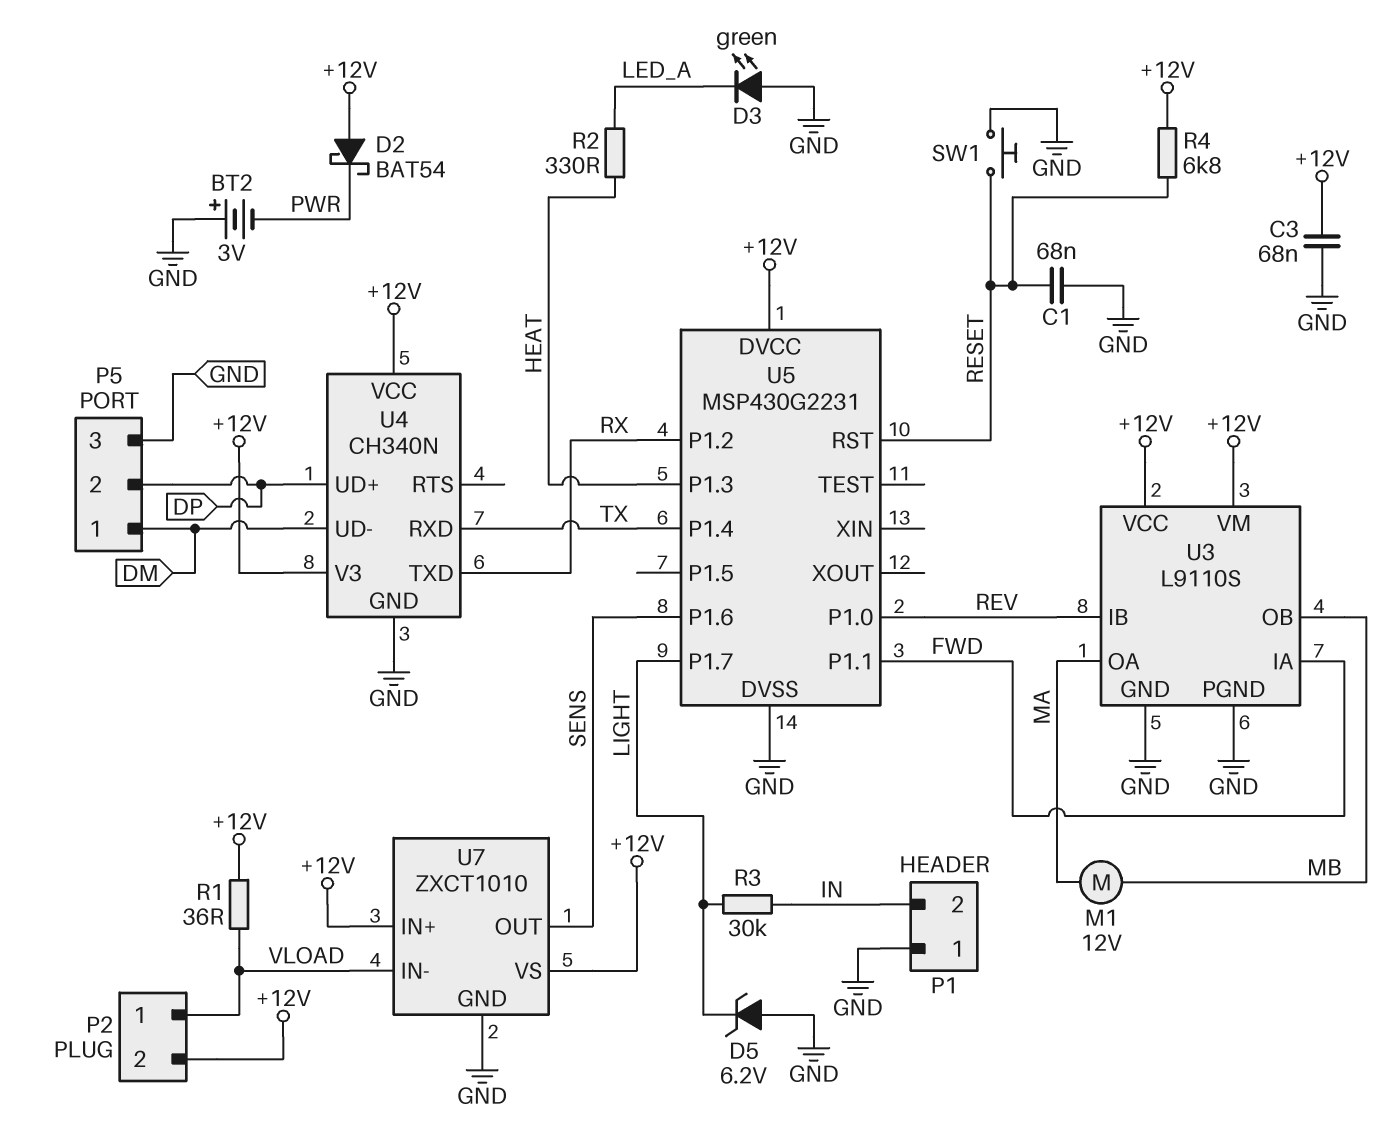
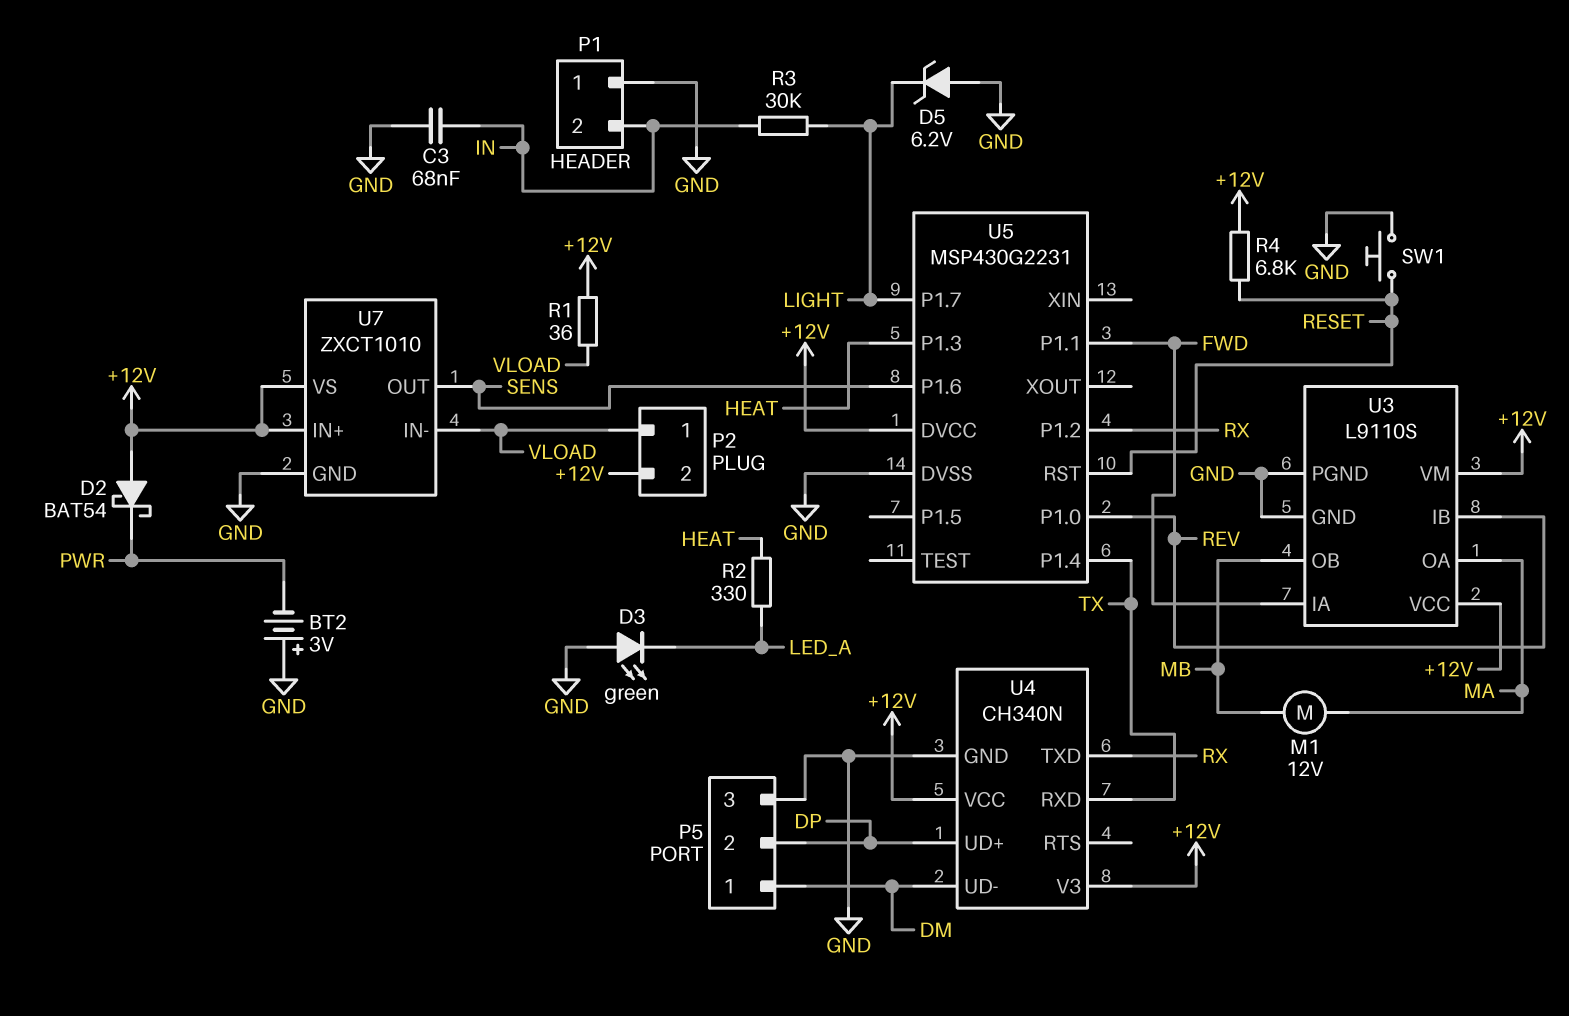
C1: 68nF (GND, RESET) -> none
C3: 68nF (+12V, GND) -> 68nF (GND, IN)

